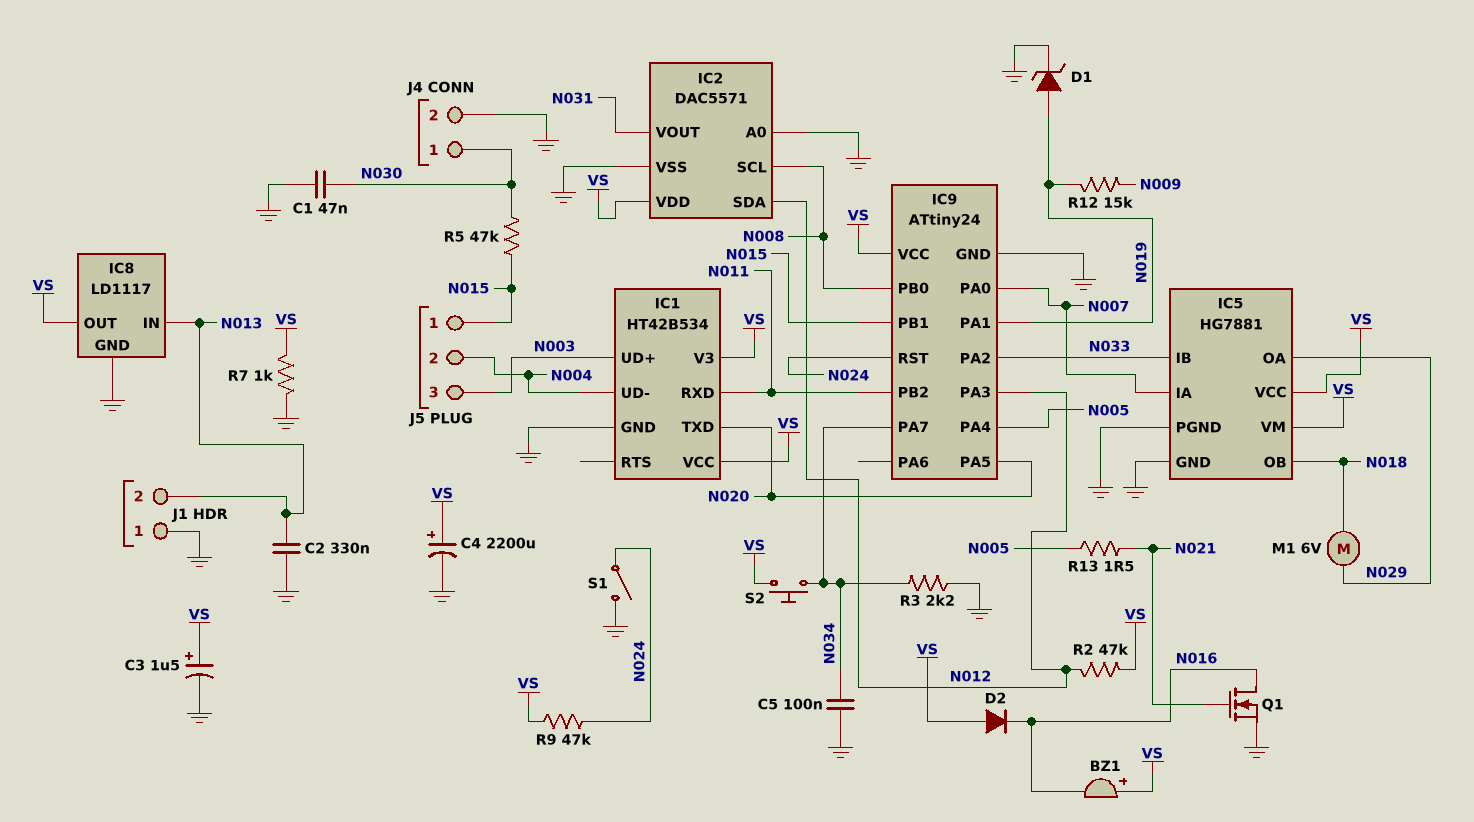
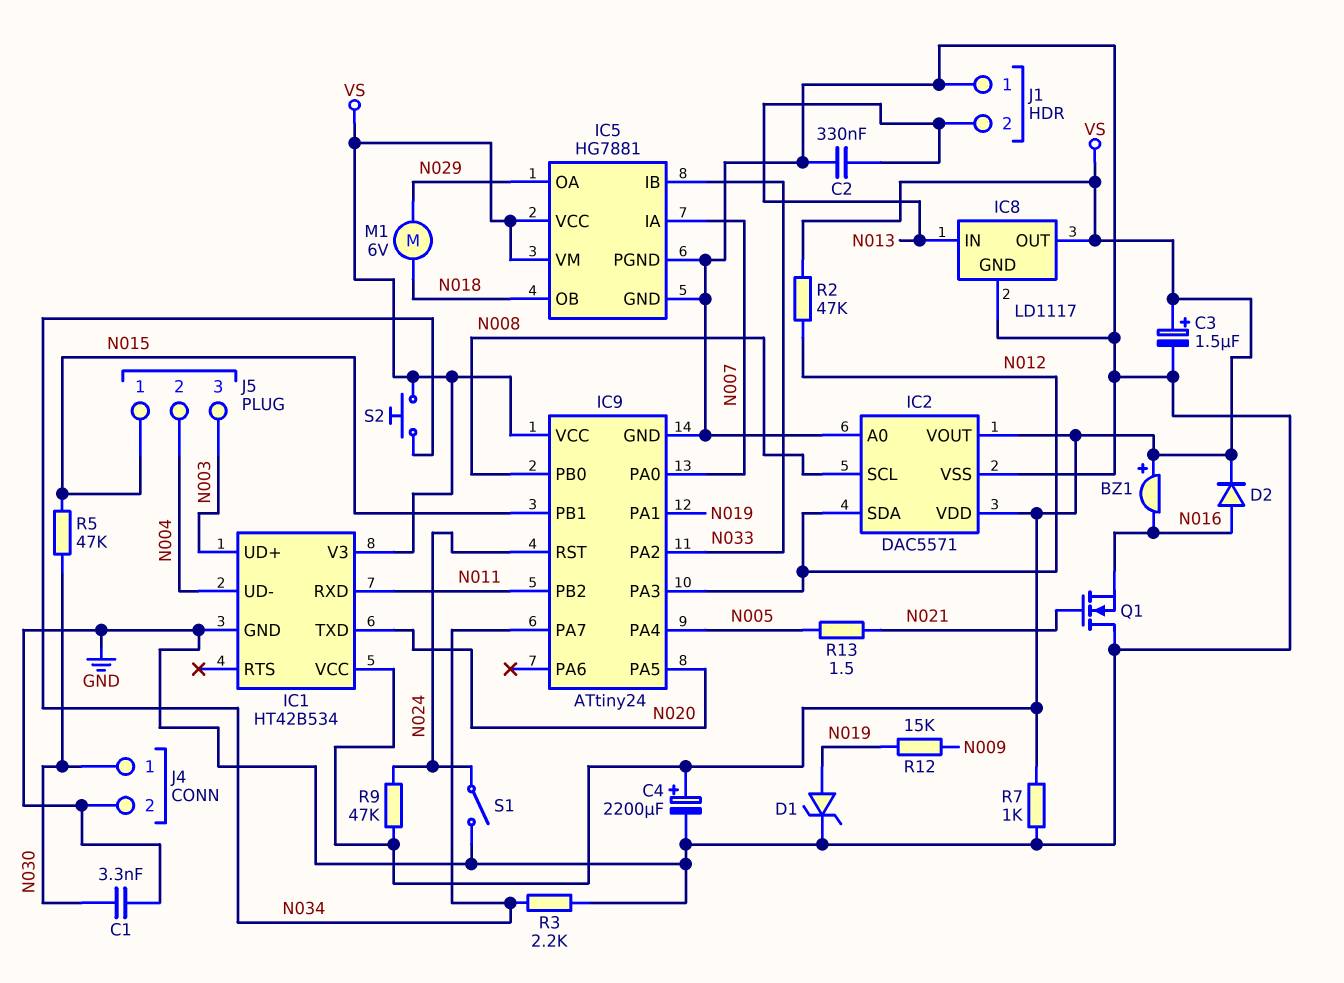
C1: 47nF (GND, N030) -> 3.3nF (GND, N030)
C5: 100nF (GND, N034) -> none
D2: diode (A VS, K N016) -> diode (A N016, K VS)
IC2 pin VOUT: N031 -> VS
Q1: NMOS (G N021, D N016, S GND) -> NMOS (G N021, D GND, S N016)

